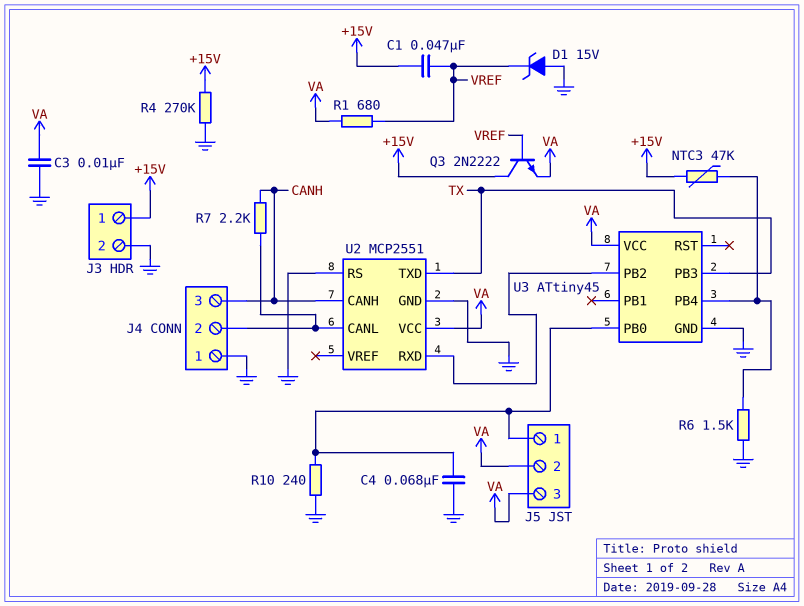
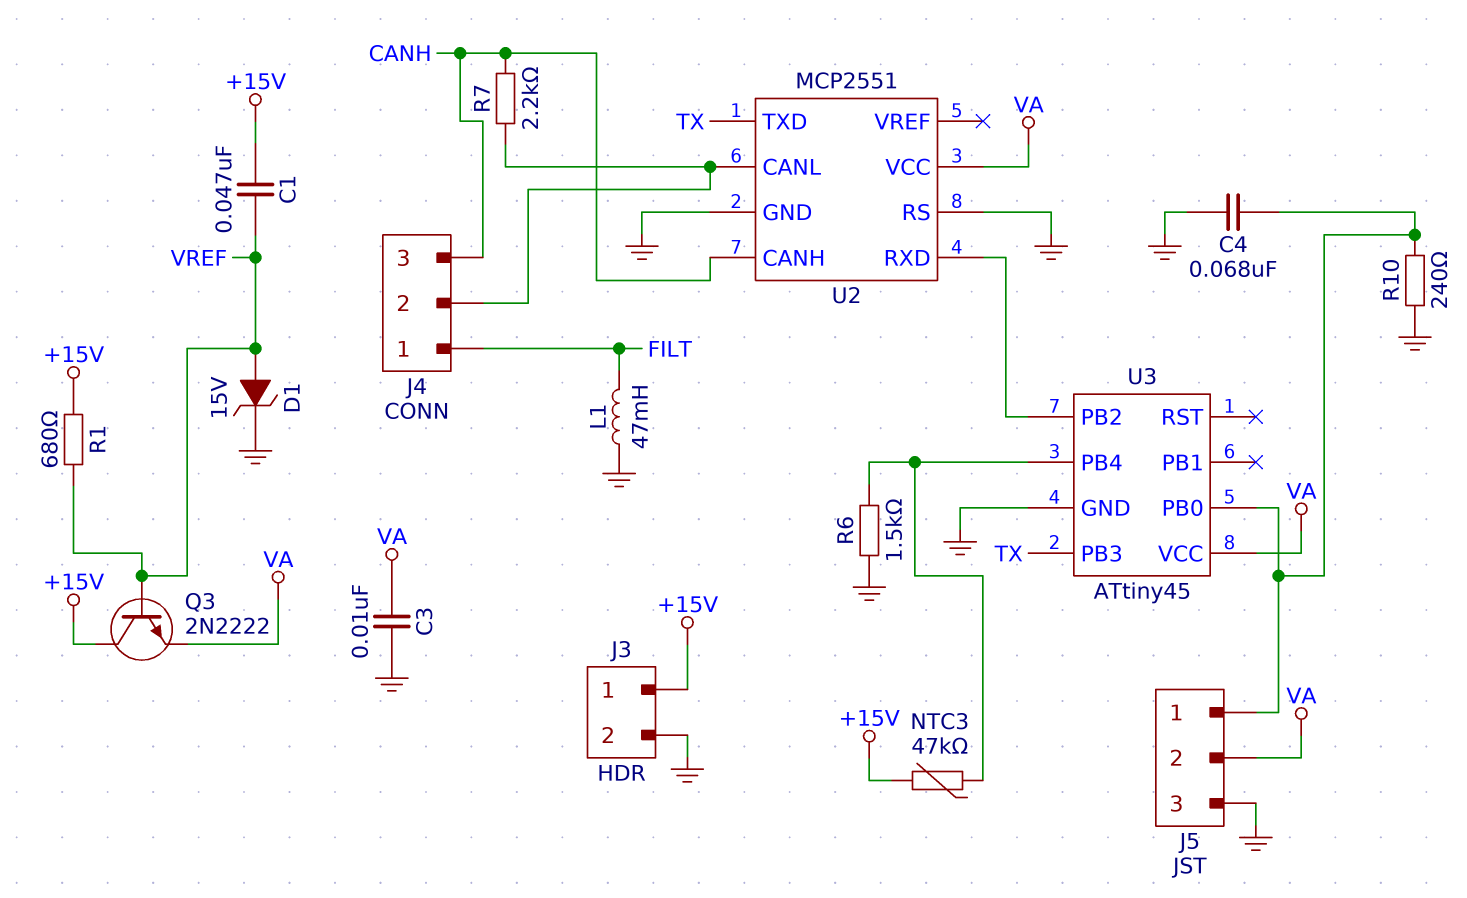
D1: zener 15V (A GND, K VREF) -> zener 15V (A VREF, K GND)
J4 pin 1: GND -> FILT
J5 pin 3: VA -> GND
L1: none -> 47mH (FILT, GND)
R1: 680 (VA, VREF) -> 680 (+15V, VREF)
R4: 270k (+15V, GND) -> none

